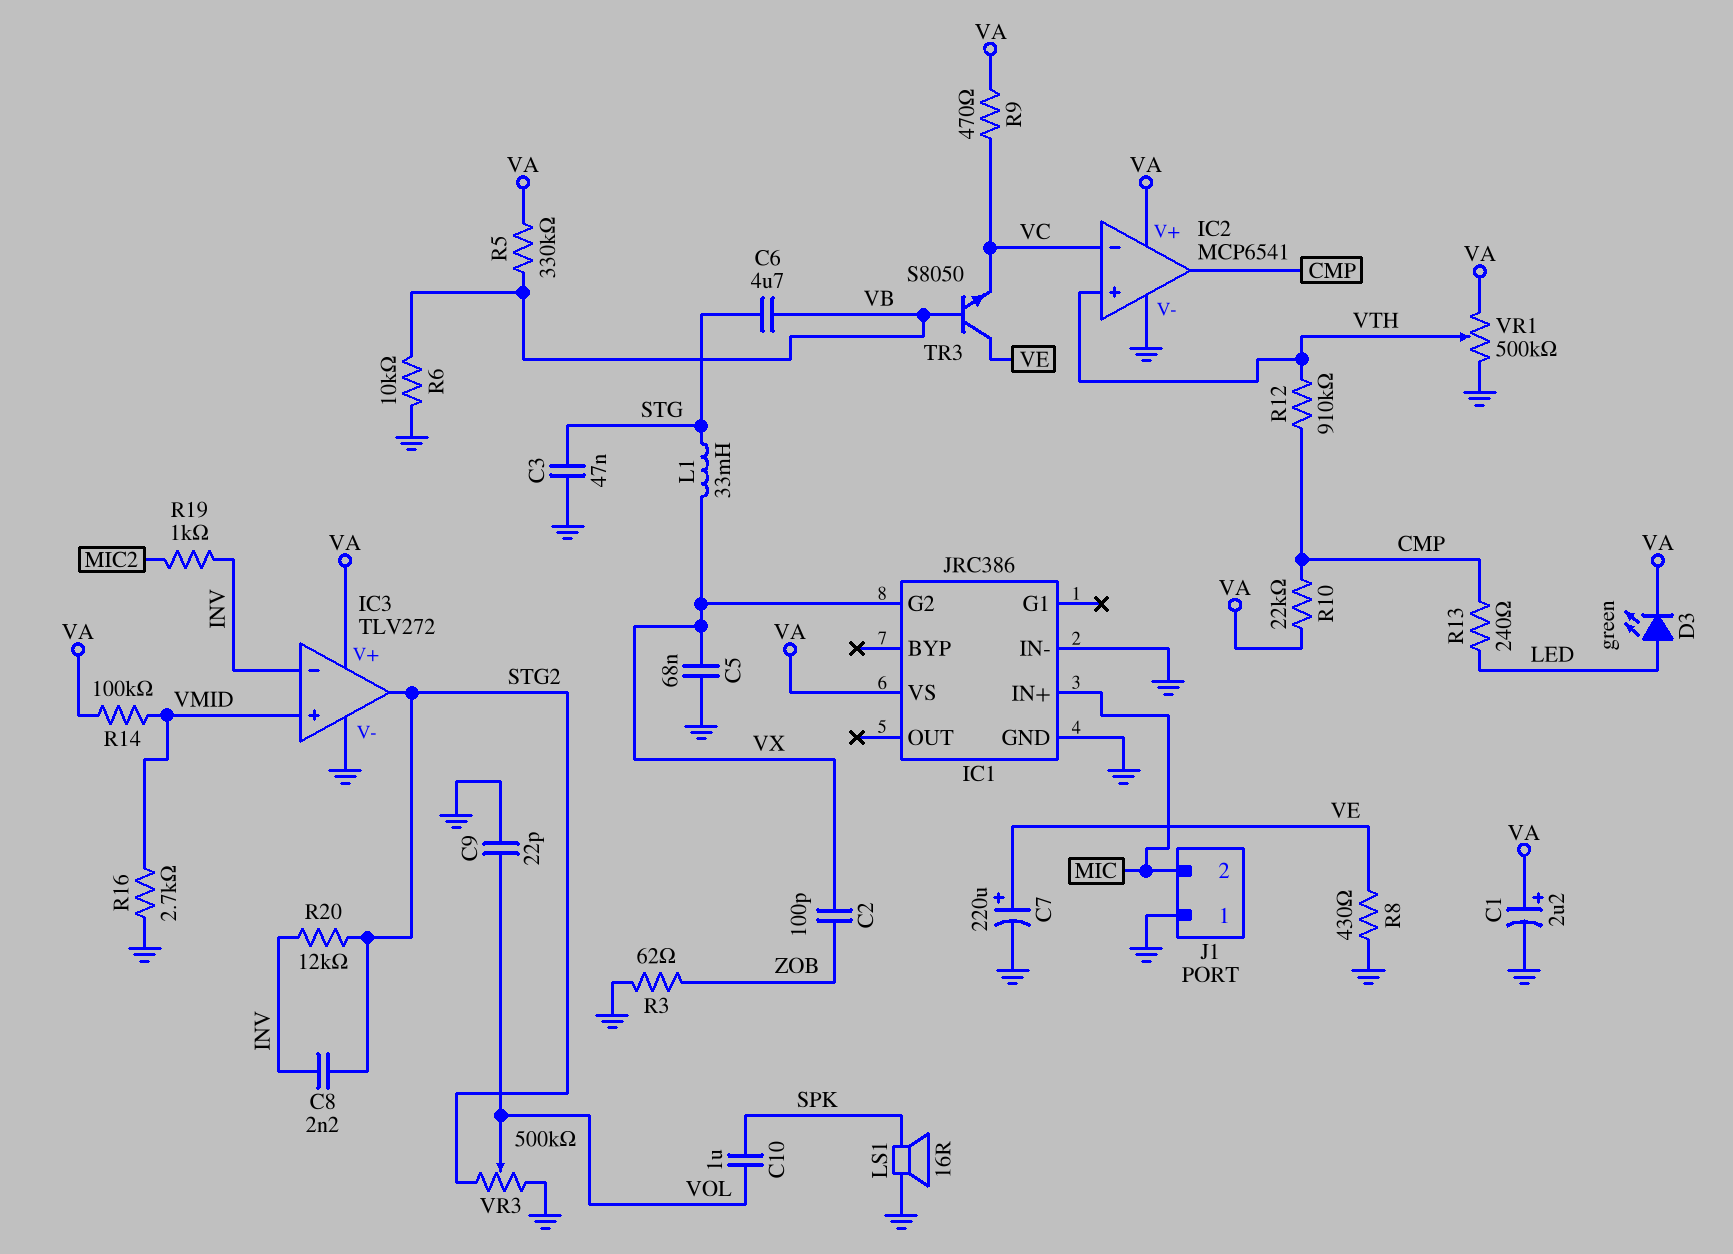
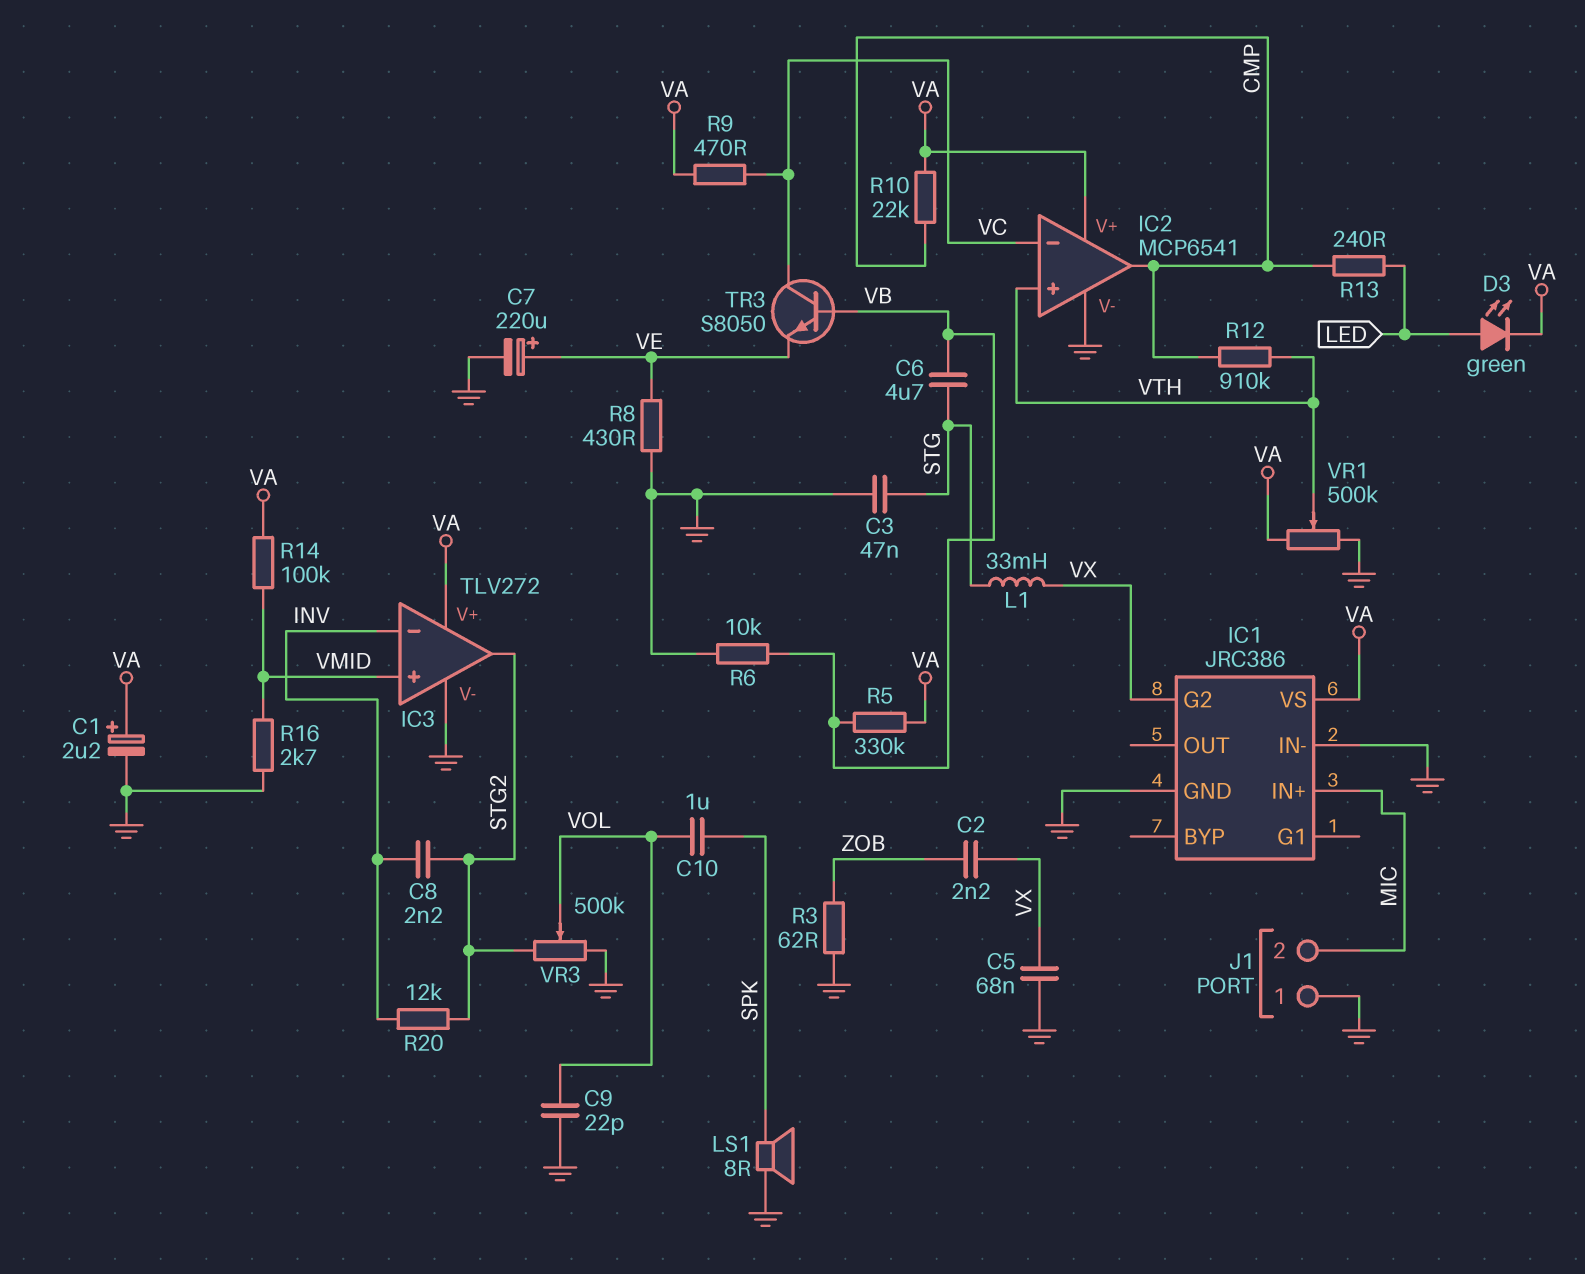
C2: 100pF (VX, ZOB) -> 2.2nF (VX, ZOB)
LS1: speaker 16R (GND, SPK) -> speaker 8R (GND, SPK)
R19: 1k (INV, MIC2) -> none
TR3: NPN S8050 (B VB, C VE, E VC) -> NPN S8050 (B VB, C VC, E VE)

